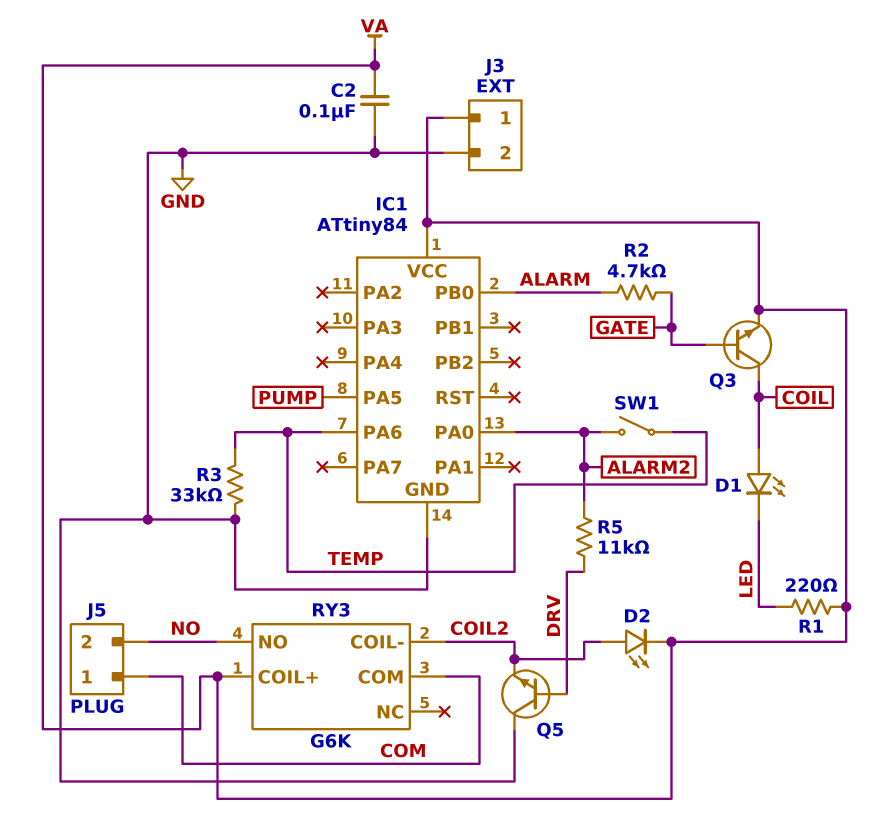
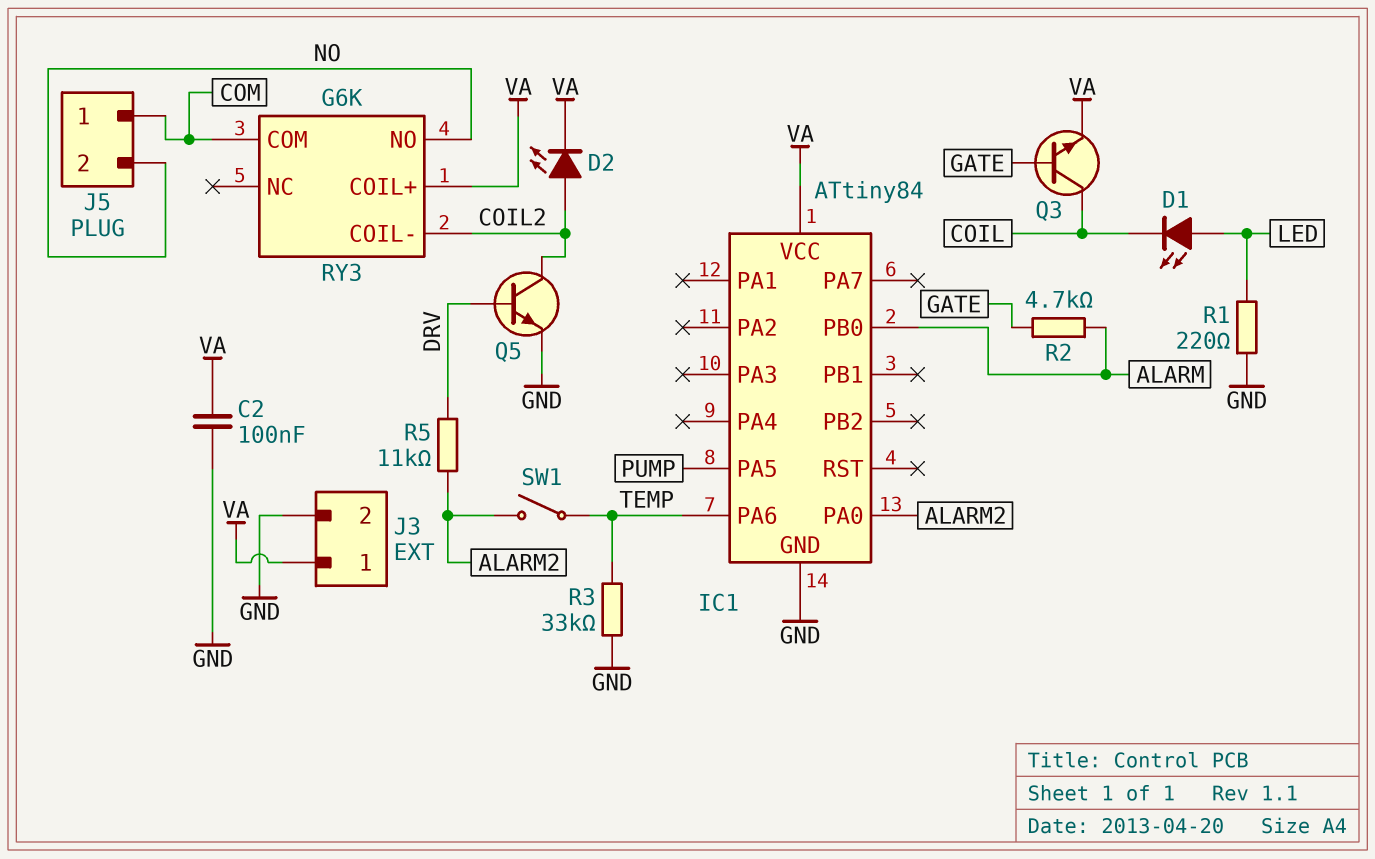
D1: LED (A COIL, K LED) -> LED (A LED, K COIL)
Q5: NPN (B DRV, C GND, E COIL2) -> NPN (B DRV, C COIL2, E GND)
R1: 220 (LED, VA) -> 220 (GND, LED)

